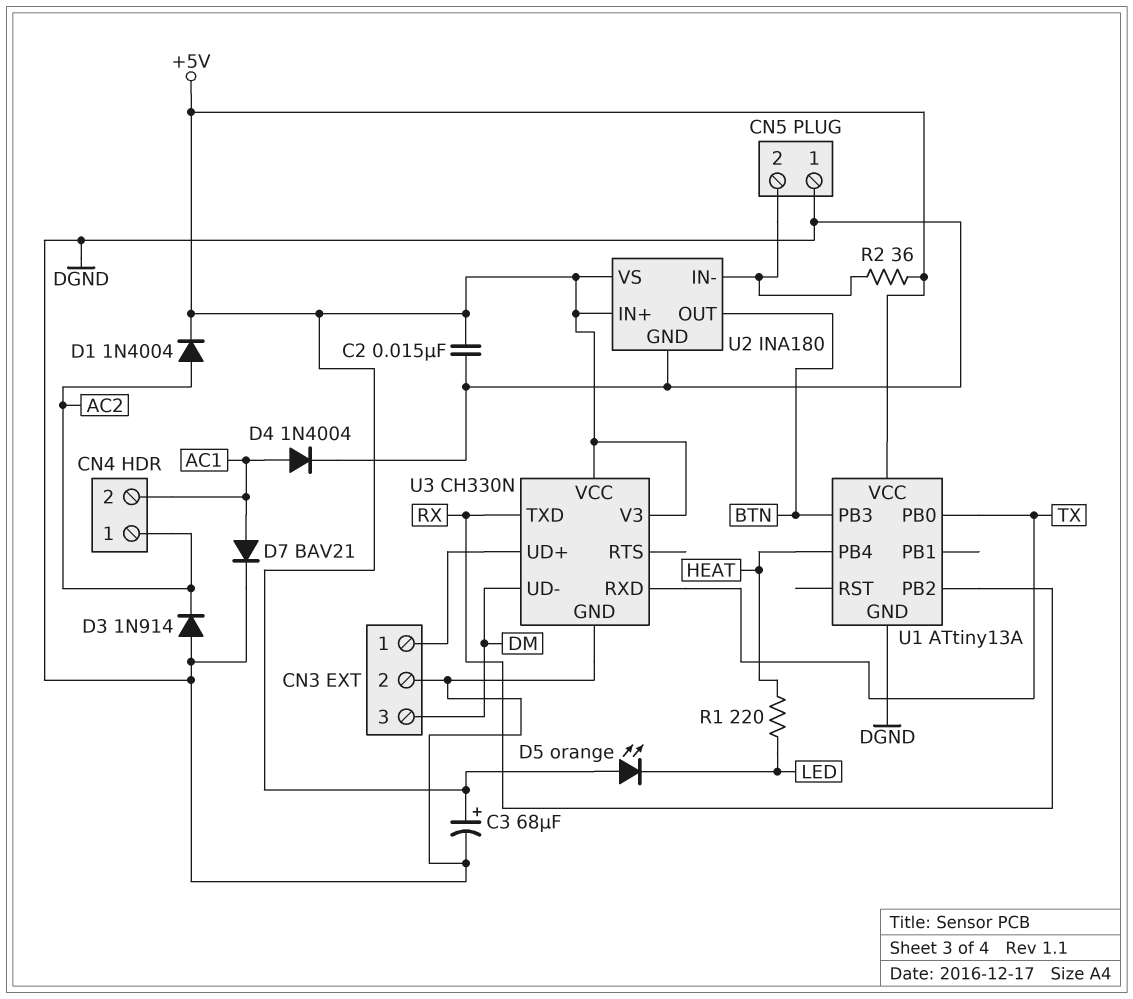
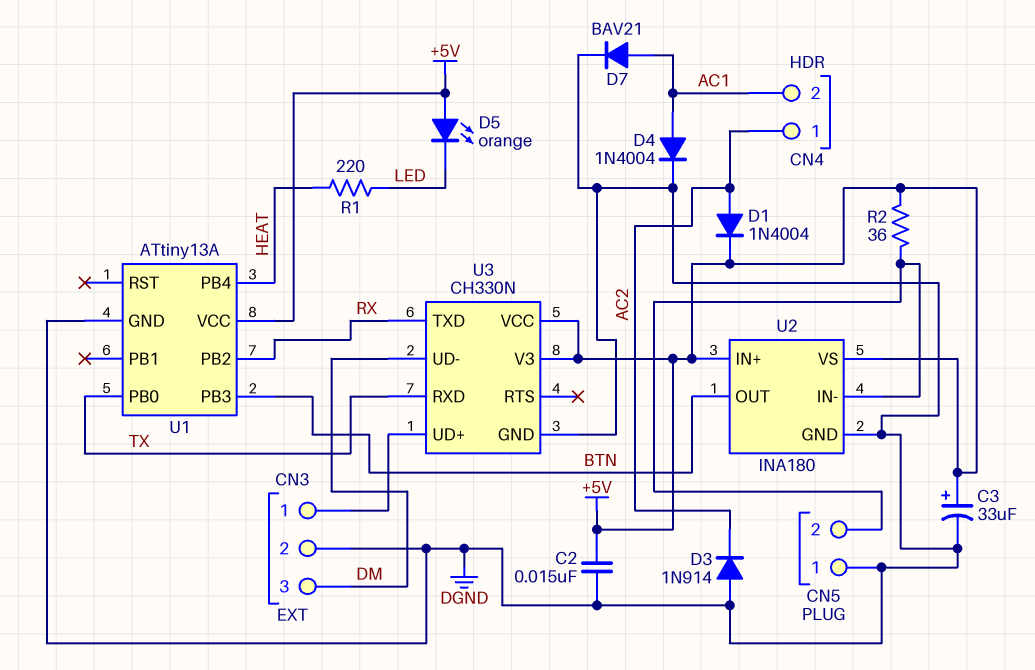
C3: 68uF (plus +5V, minus DGND) -> 33uF (plus +5V, minus DGND)

